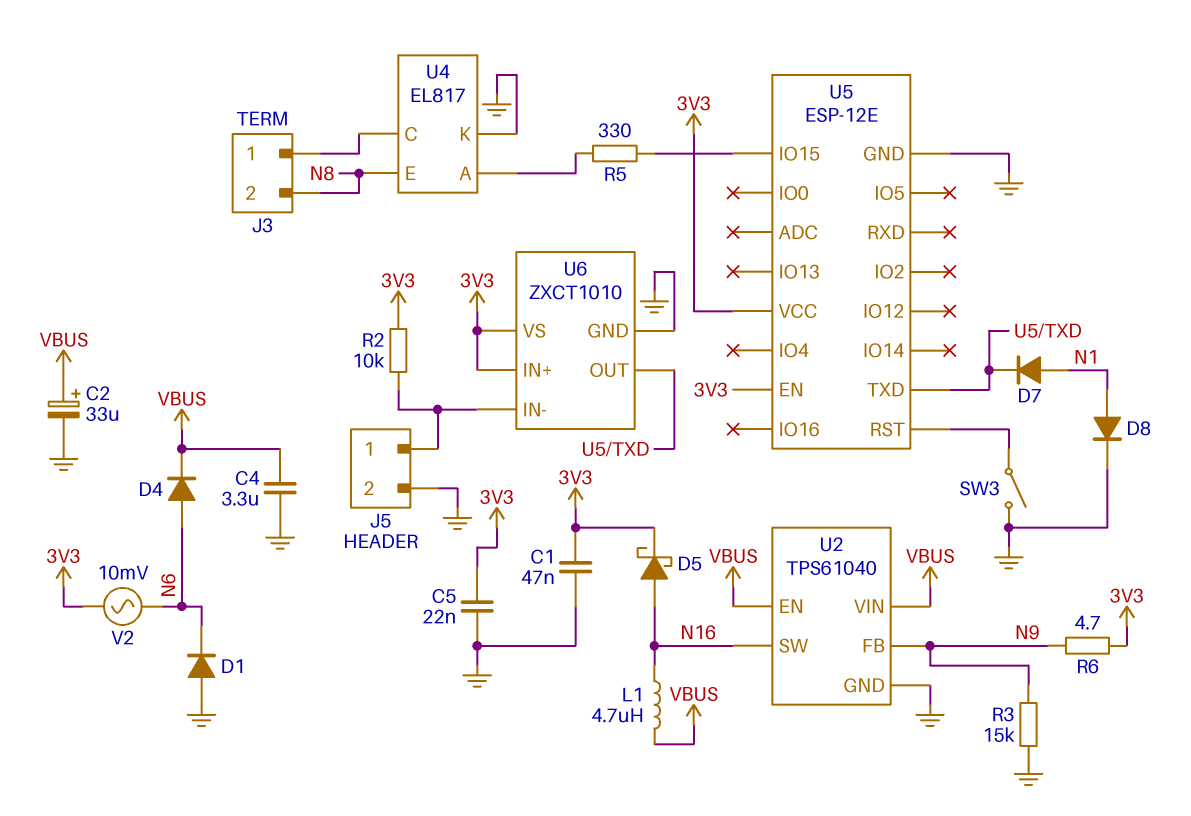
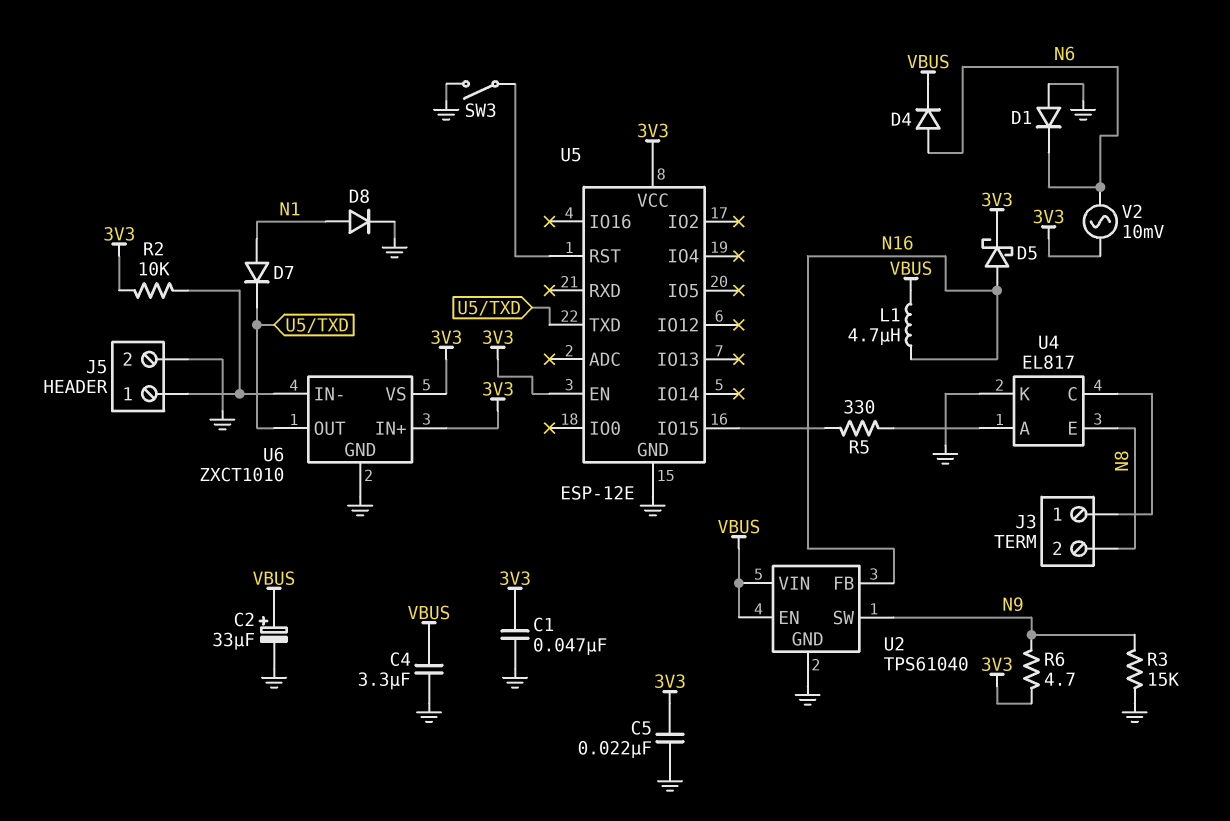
U2 pin FB: N9 -> N16
U2 pin SW: N16 -> N9

